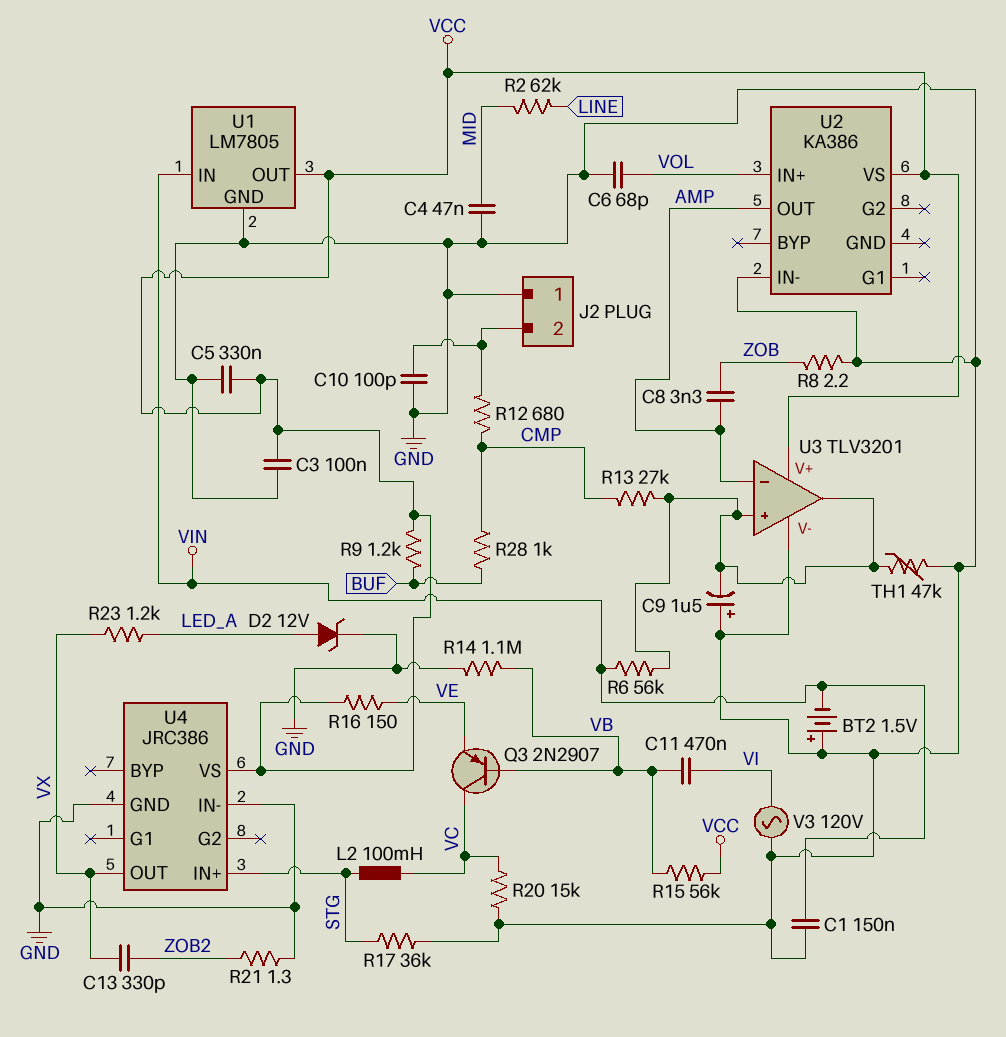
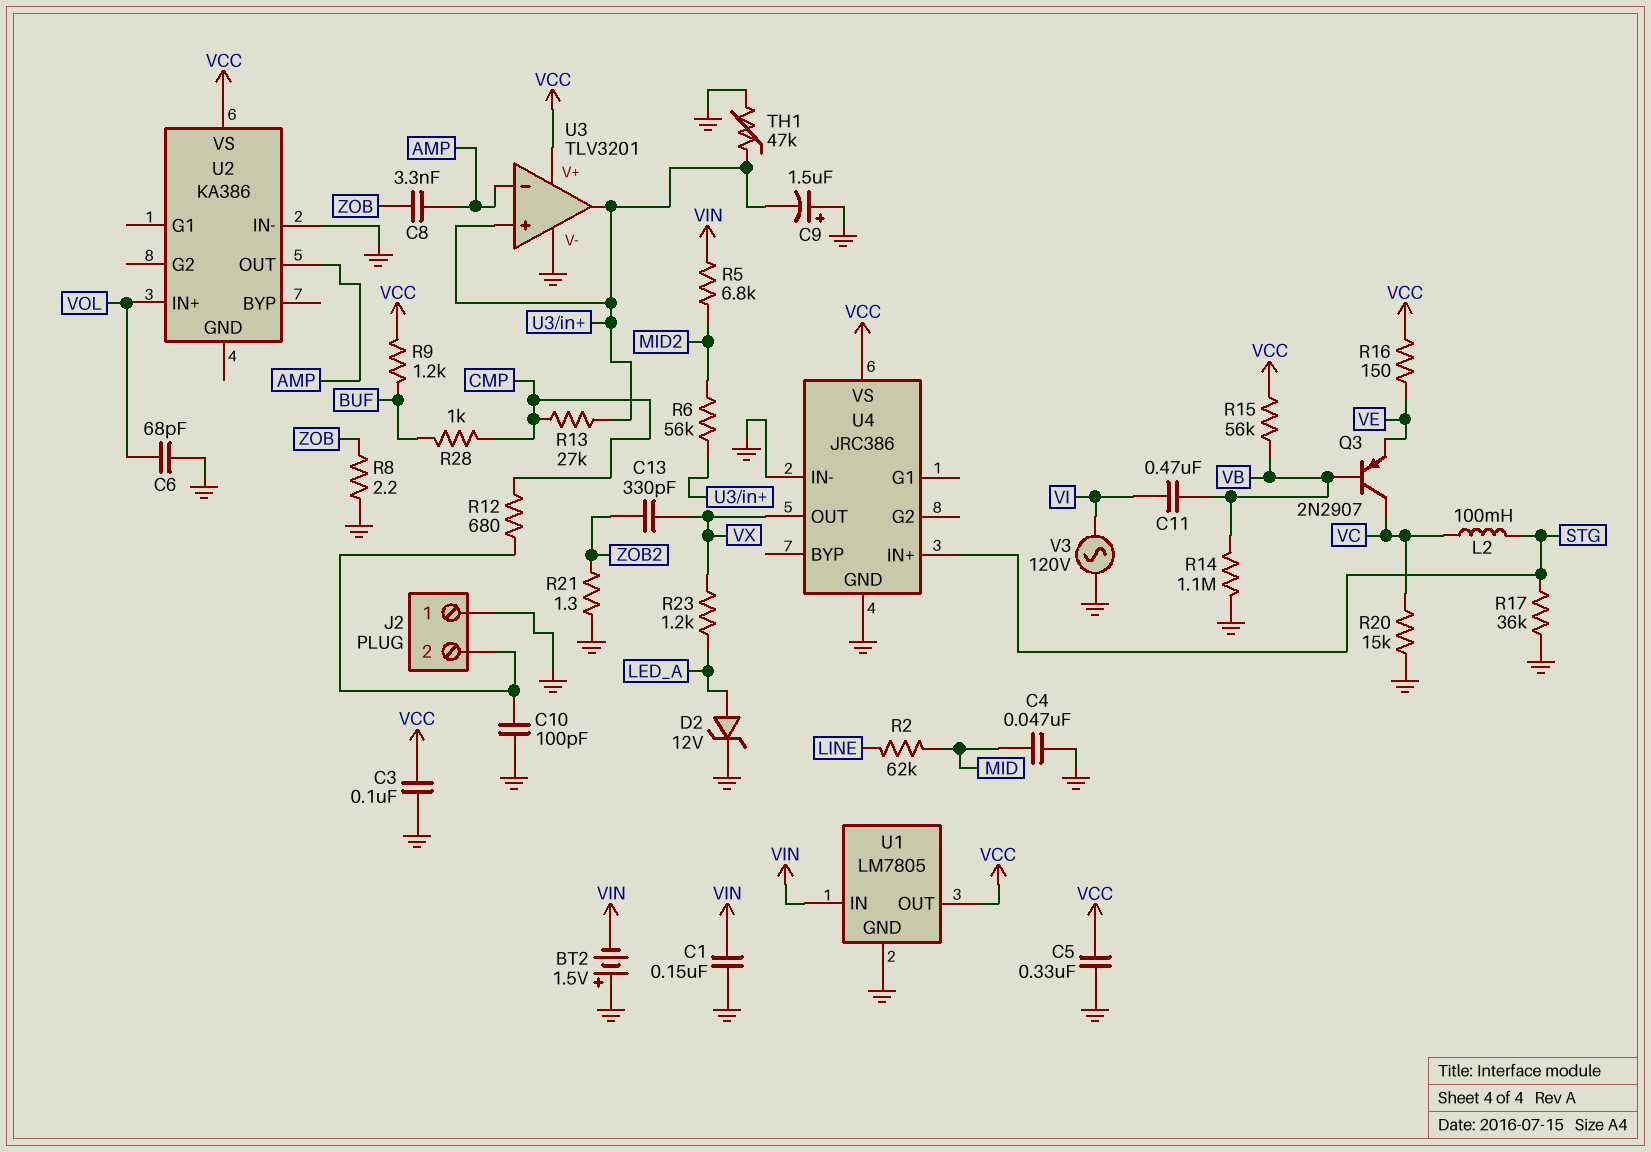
R5: none -> 6.8k (MID2, VIN)
R6: 56k (U3/in+, VIN) -> 56k (MID2, U3/in+)

